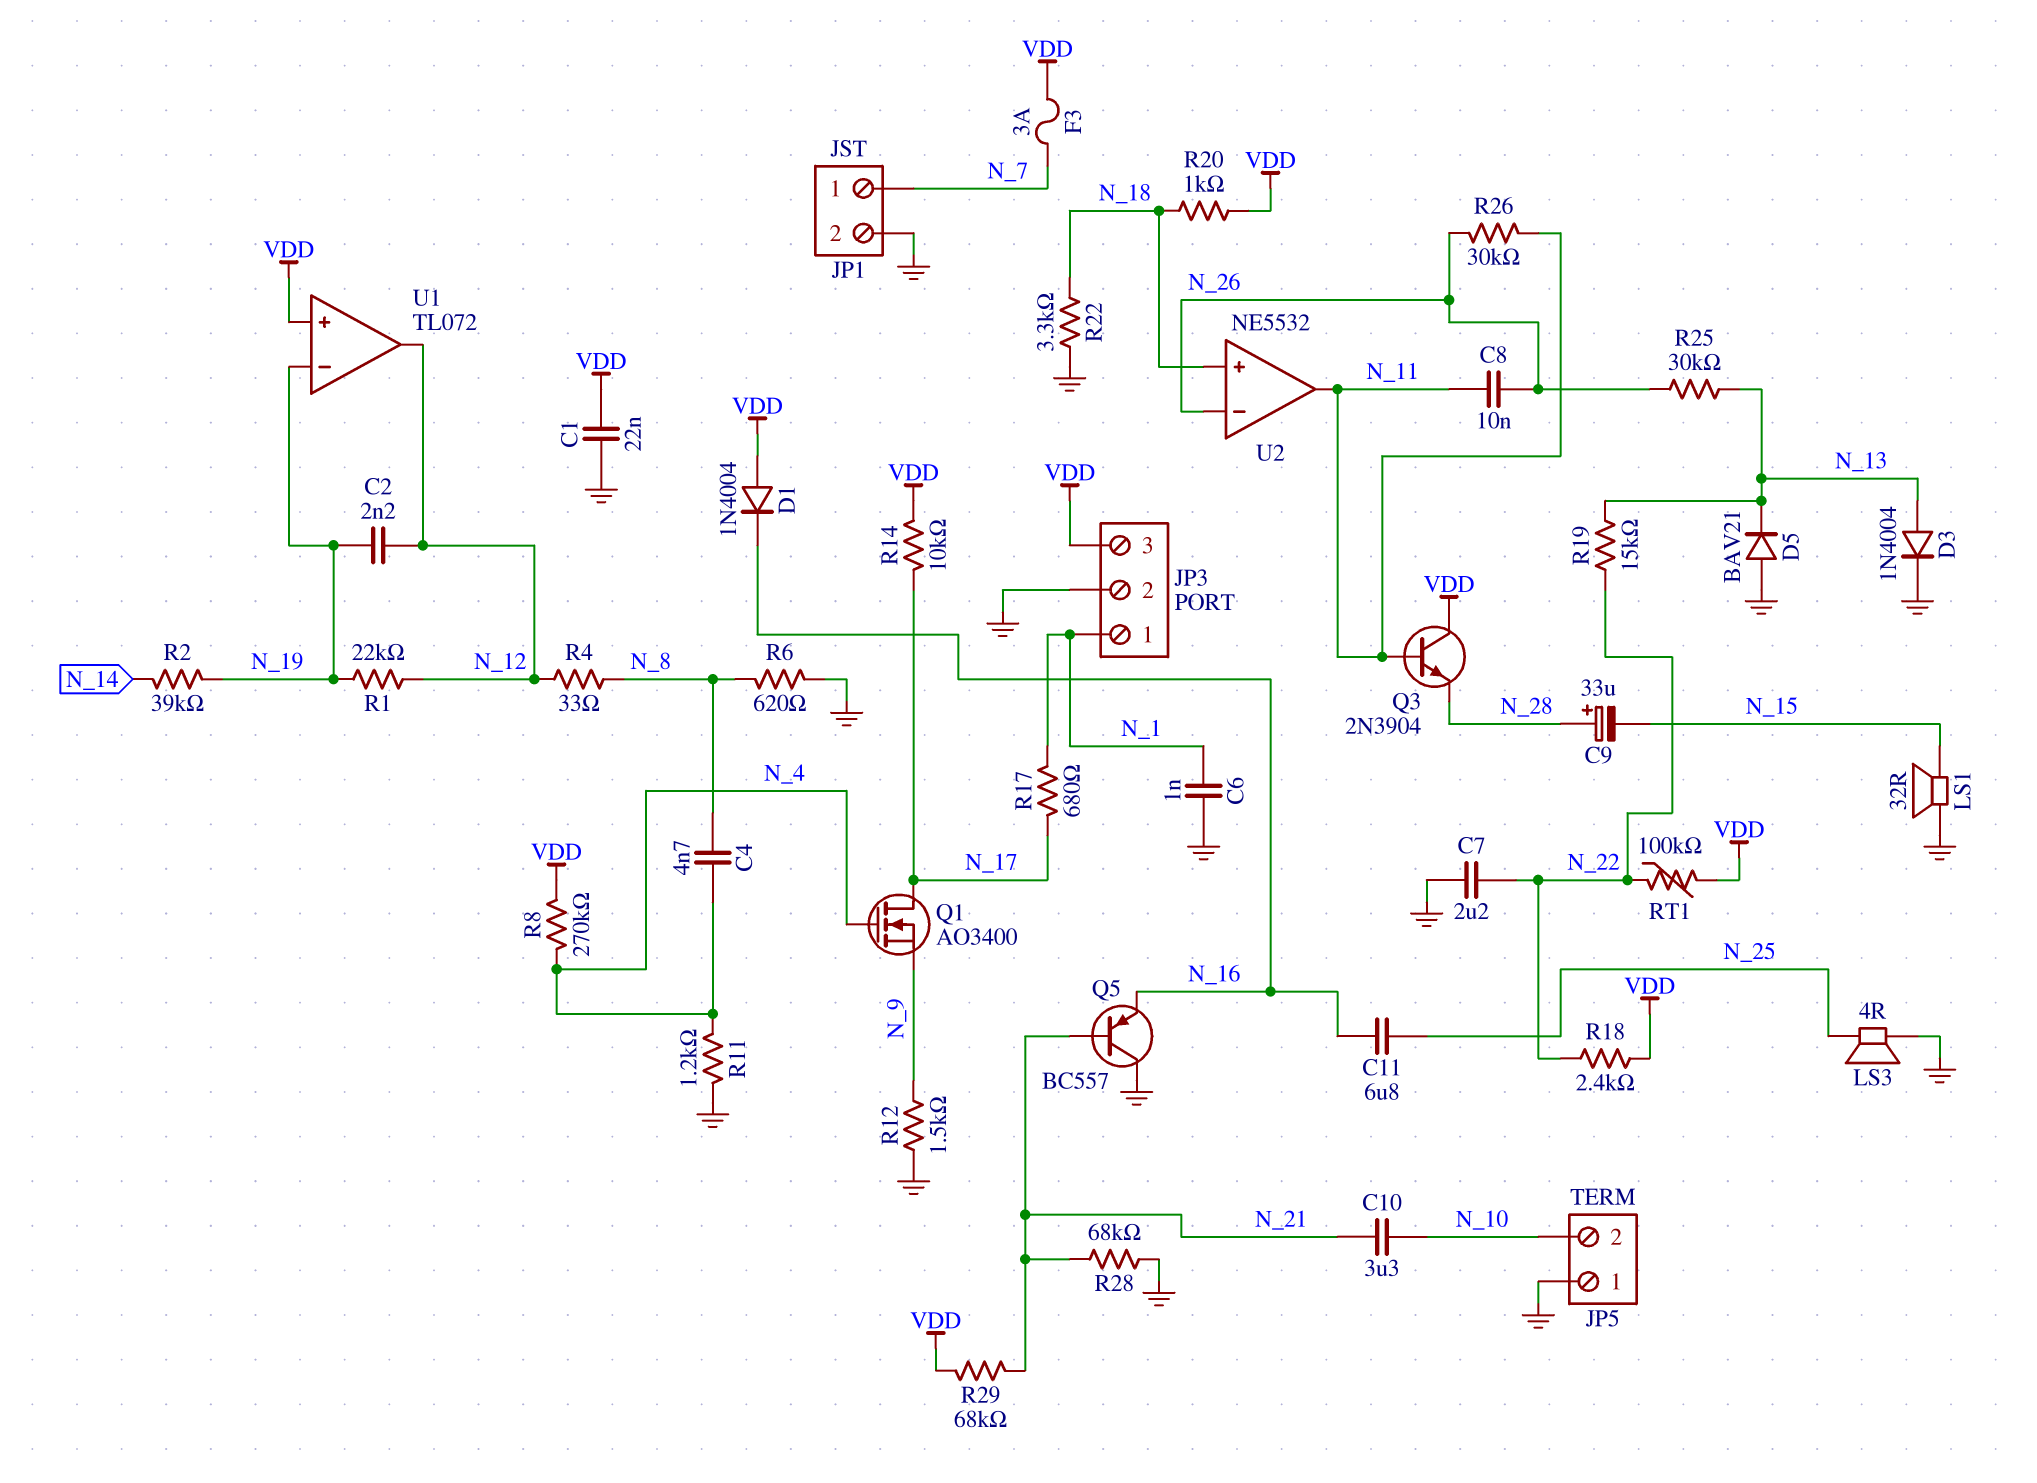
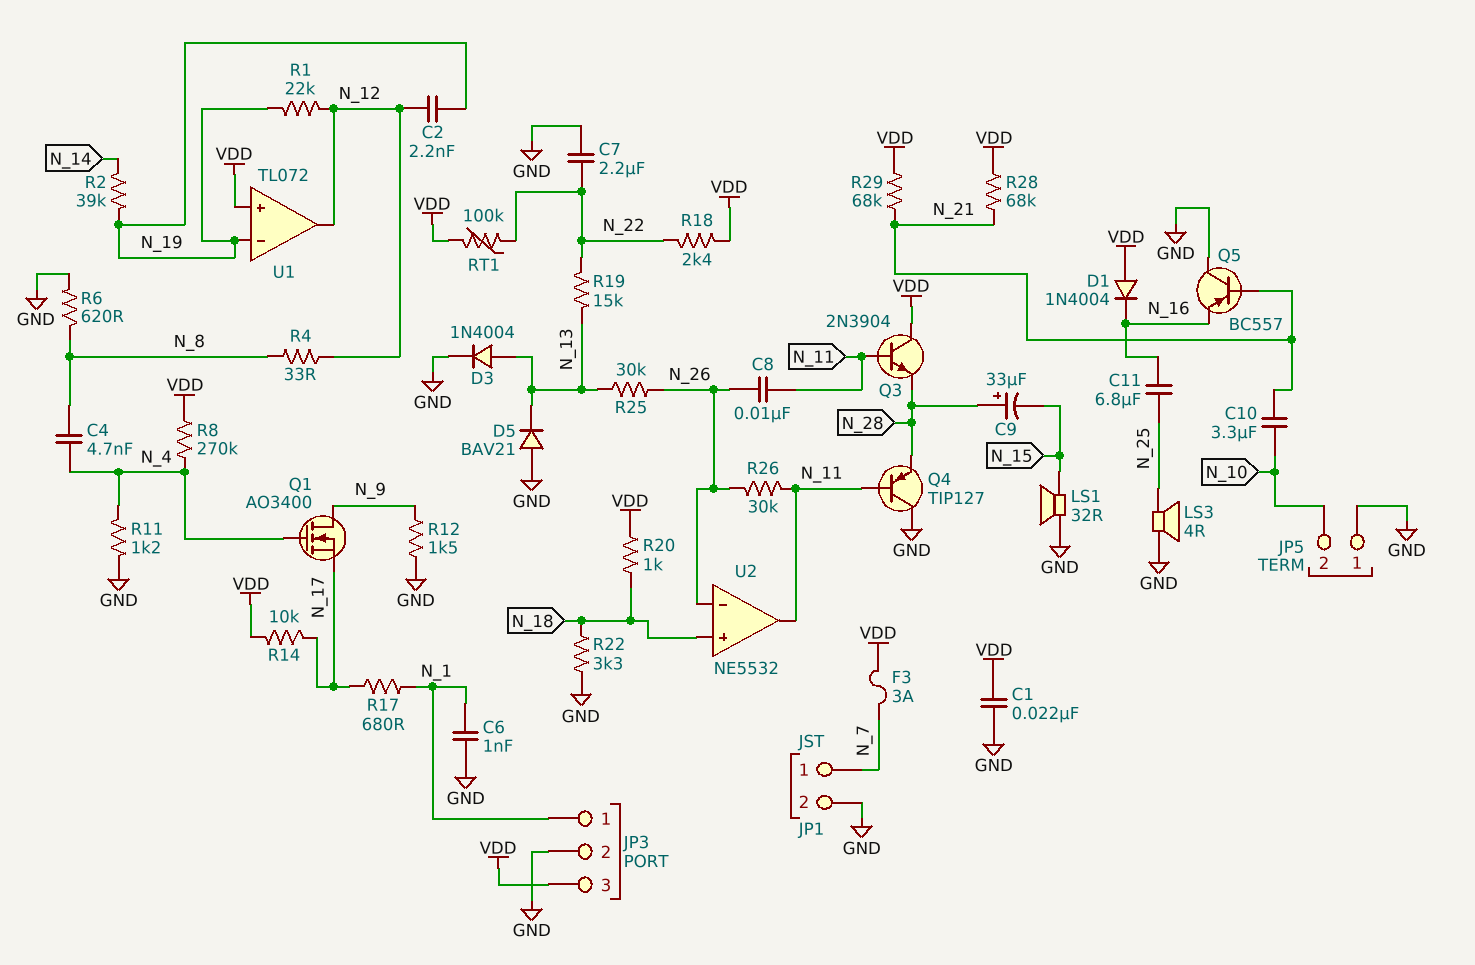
Q1: NMOS AO3400 (G N_4, D N_17, S N_9) -> NMOS AO3400 (G N_4, D N_9, S N_17)
Q4: none -> PNP TIP127 (B N_11, C GND, E N_28)
R28: 68k (GND, N_21) -> 68k (N_21, VDD)

